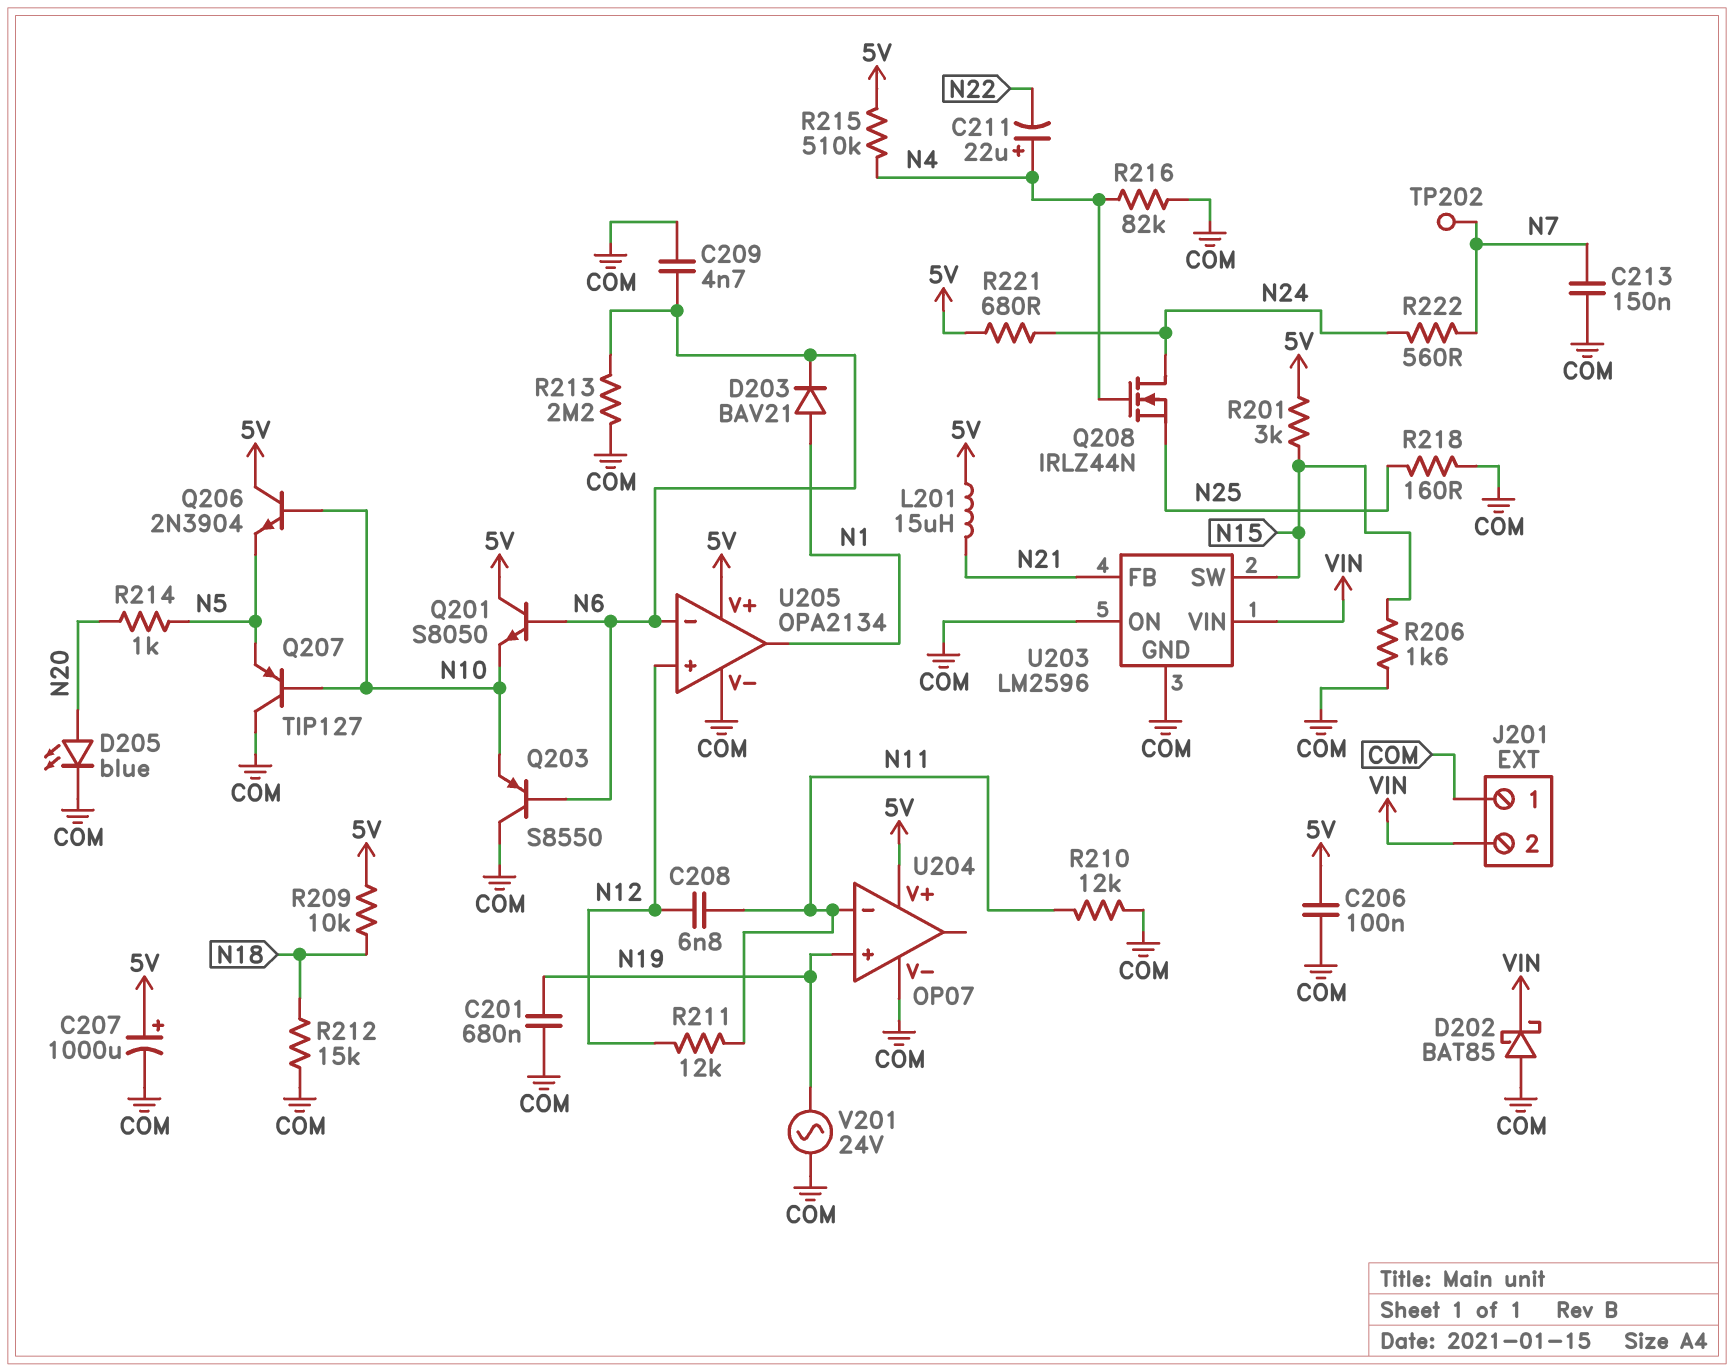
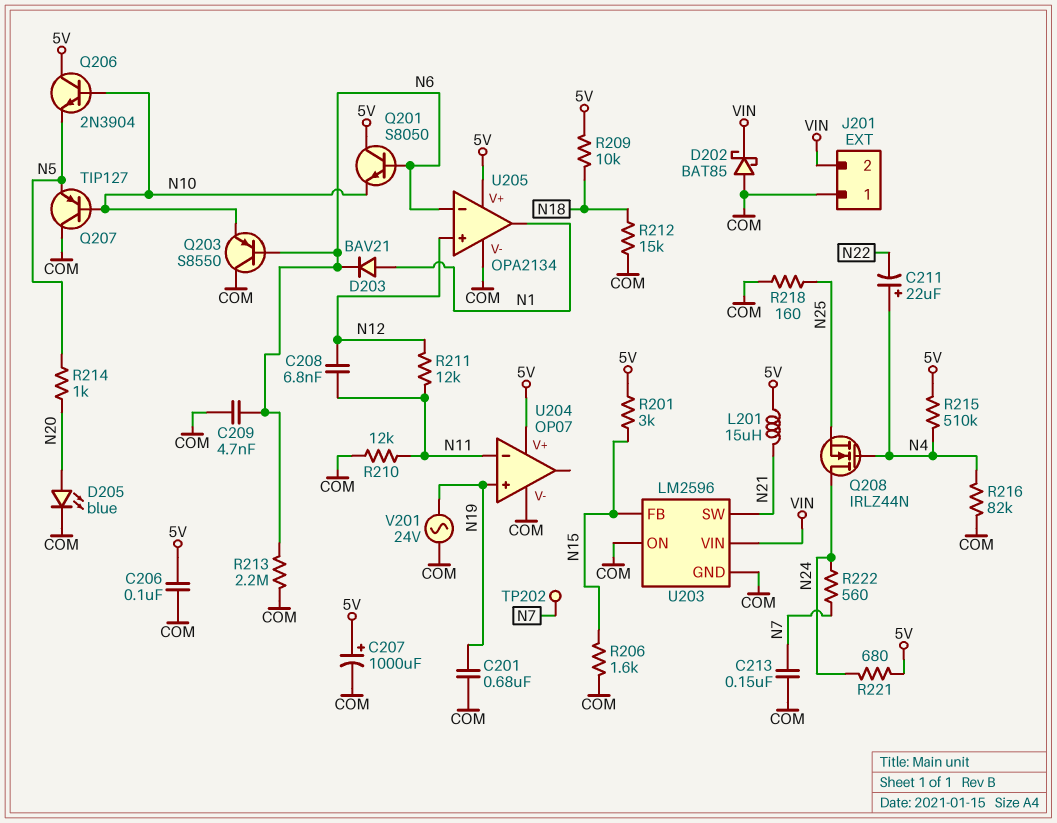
U203 pin FB: N21 -> N15
U203 pin SW: N15 -> N21

